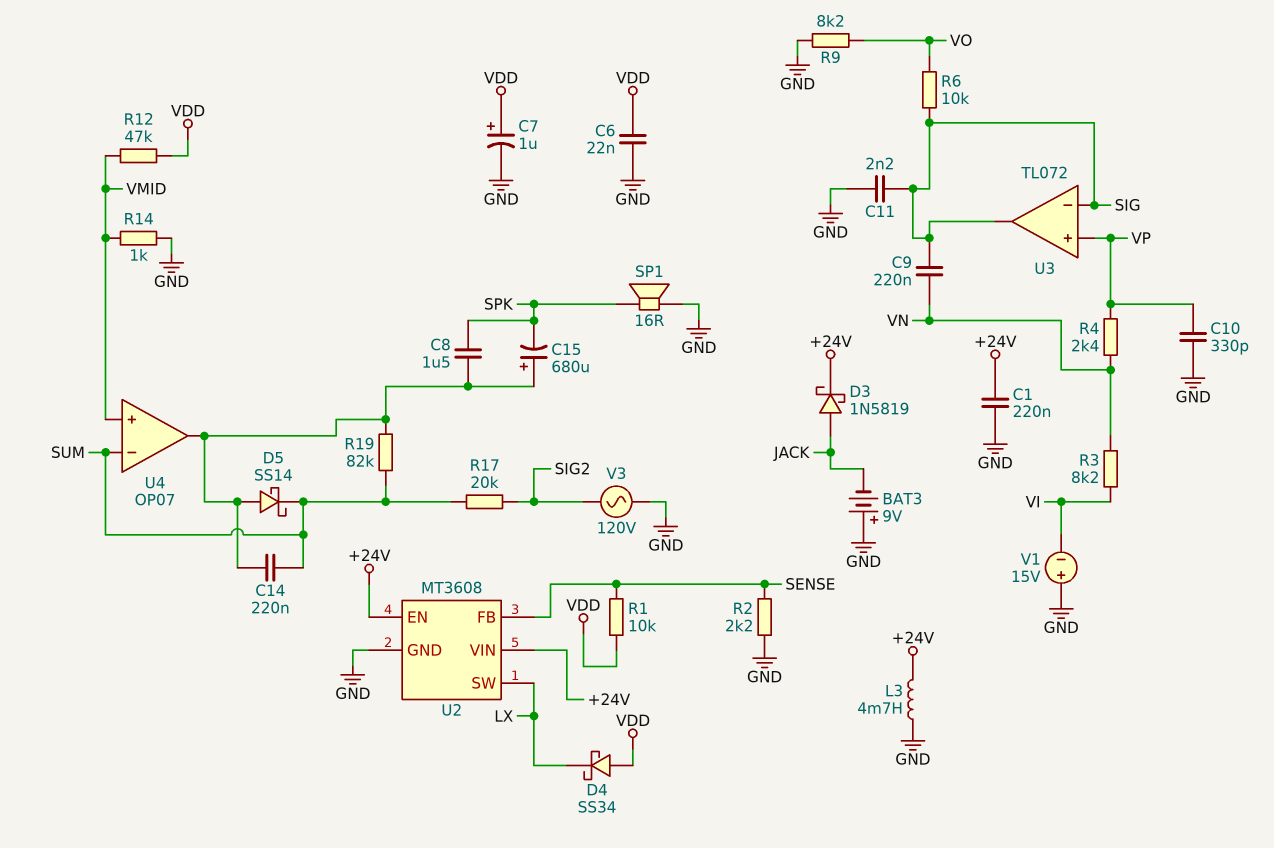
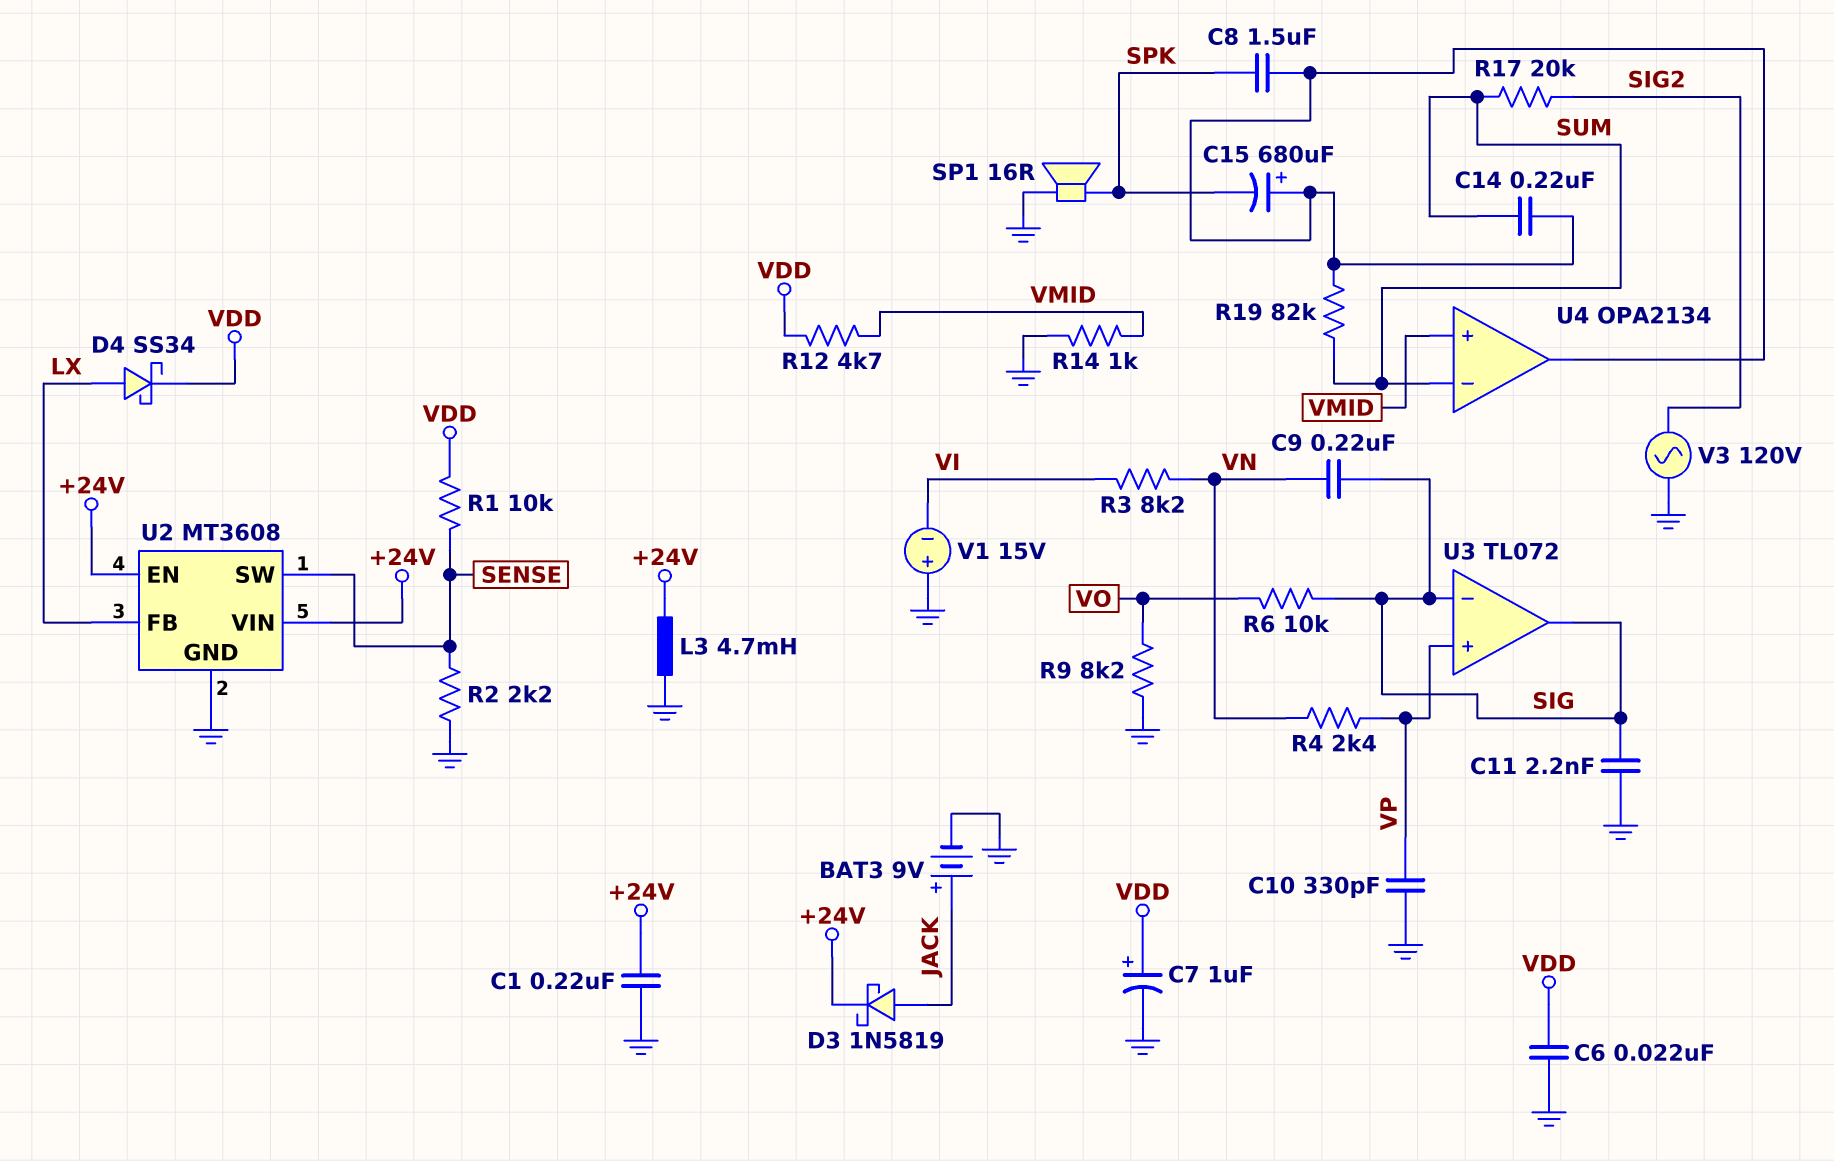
BAT3: 9V (plus GND, minus JACK) -> 9V (plus JACK, minus GND)
D4: schottky SS34 (A VDD, K LX) -> schottky SS34 (A LX, K VDD)
D5: schottky SS14 (A U4/out, K SUM) -> none
R12: 47k (VDD, VMID) -> 4.7k (VDD, VMID)
U2 pin FB: SENSE -> LX
U2 pin SW: LX -> SENSE
U4: OP07 -> OPA2134

